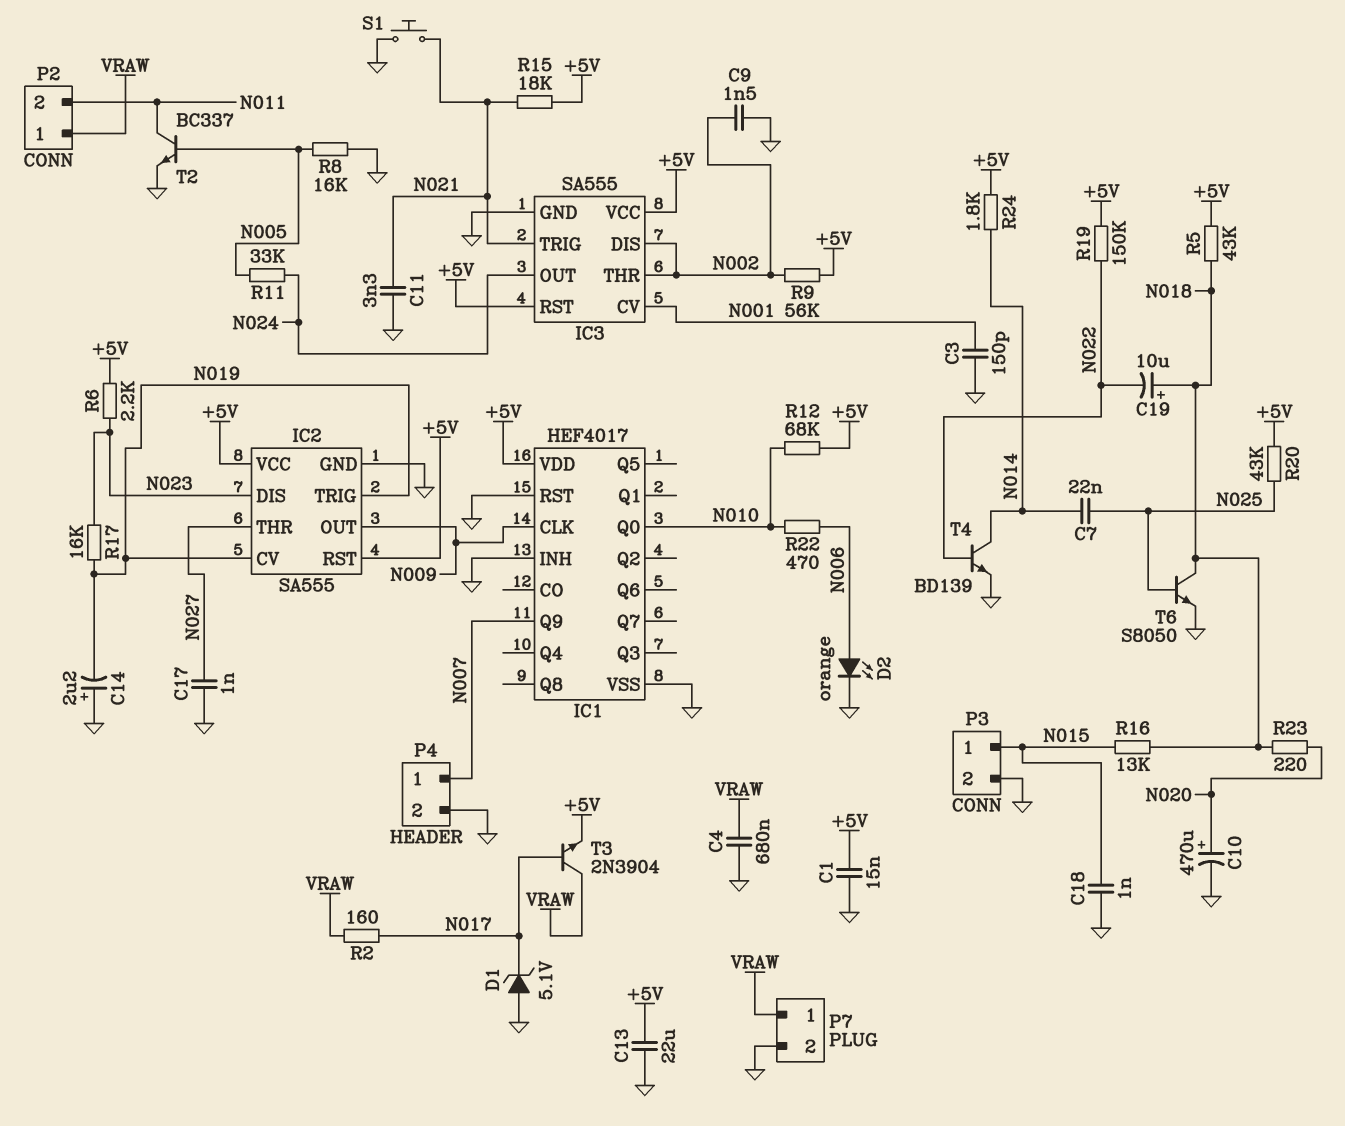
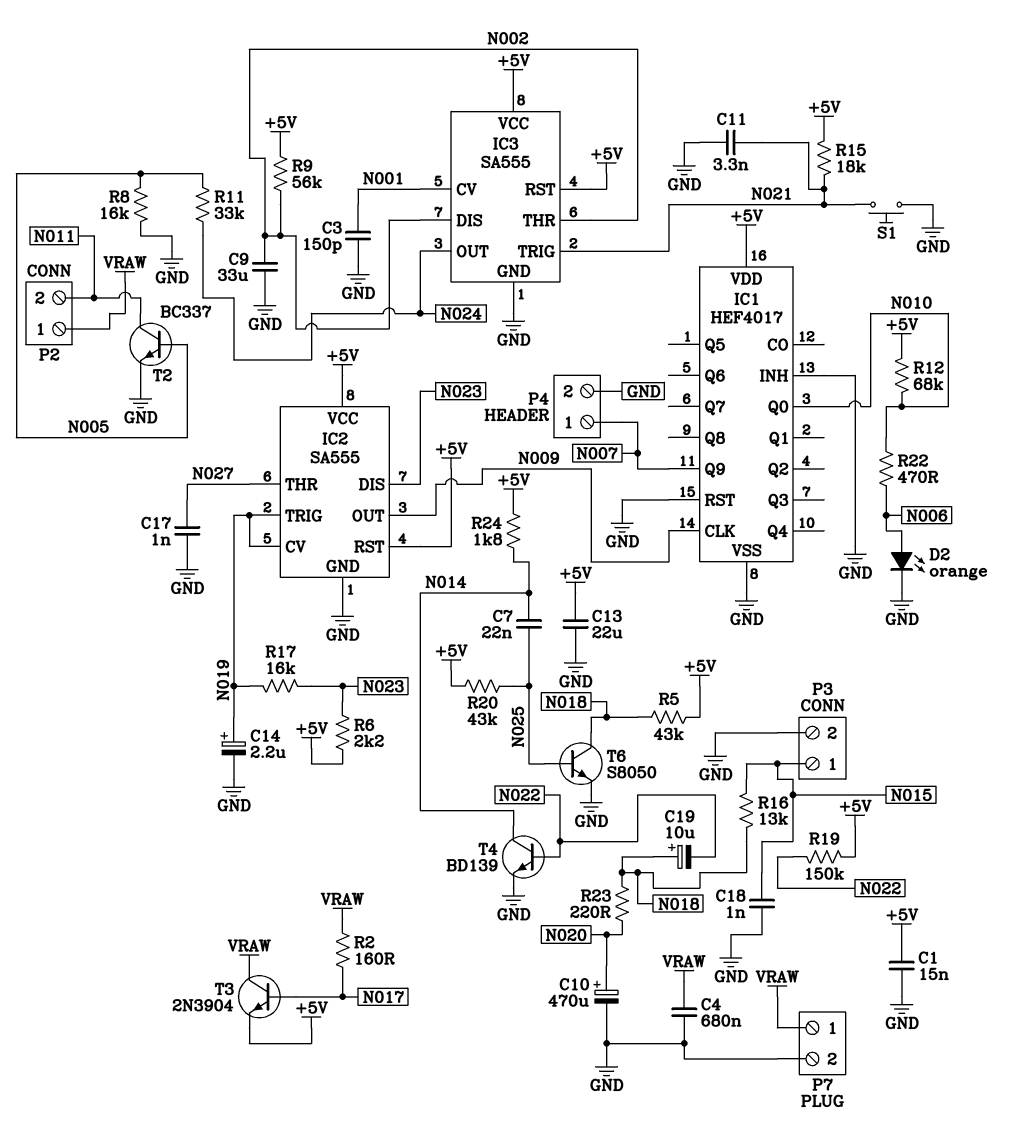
C9: 1.5nF (GND, N002) -> 33uF (GND, N002)
C14: 2.2uF (plus GND, minus N019) -> 2.2uF (plus N019, minus GND)
D1: zener 5.1V (A GND, K N017) -> none

